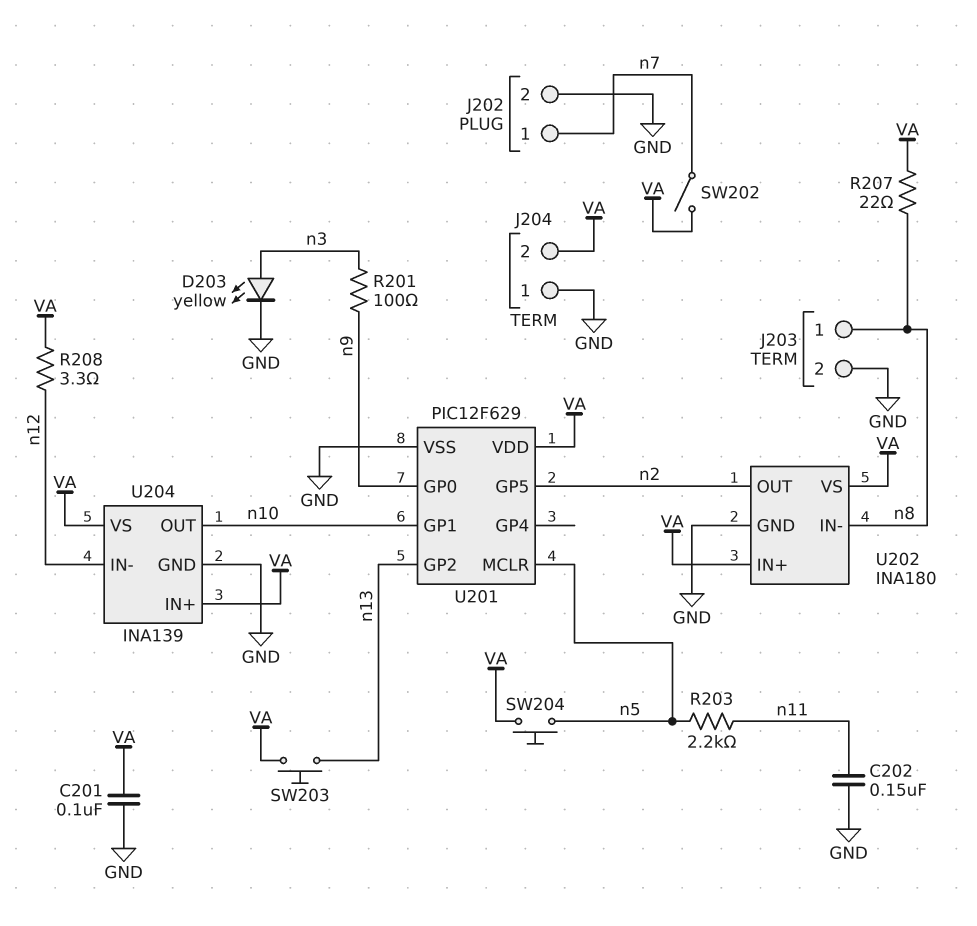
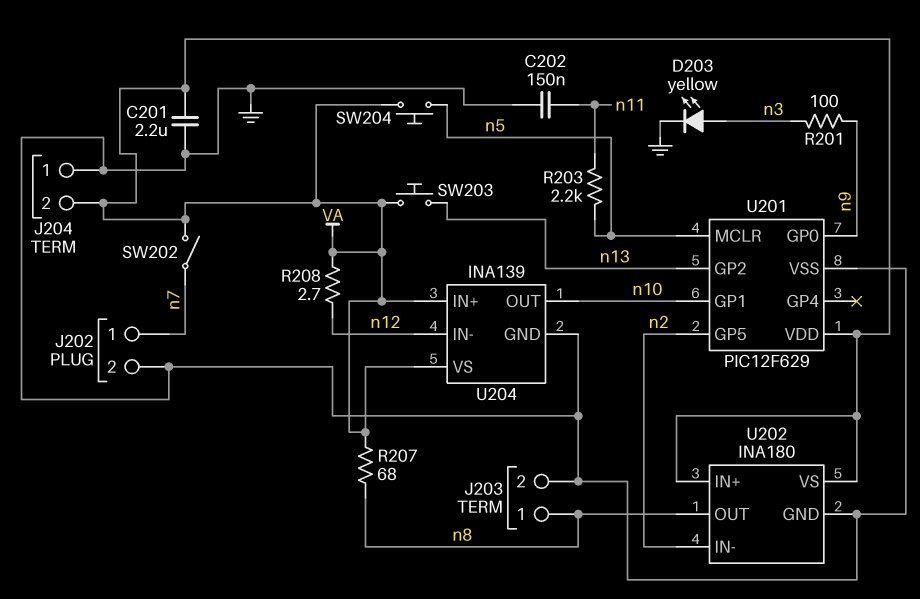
C201: 100nF (GND, VA) -> 2.2uF (GND, VA)
R207: 22 (VA, n8) -> 68 (VA, n8)
R208: 3.3 (VA, n12) -> 2.7 (VA, n12)
U202 pin IN-: n8 -> n2
U202 pin OUT: n2 -> n8

